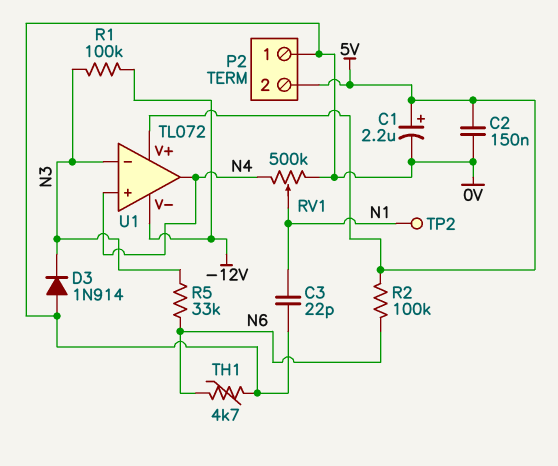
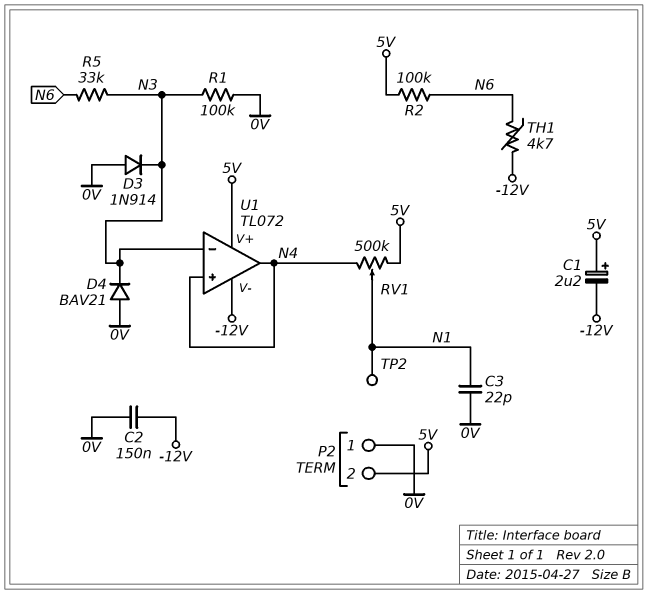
C1: 2.2uF (plus 5V, minus 0V) -> 2.2uF (plus 5V, minus -12V)
C2: 150nF (0V, 5V) -> 150nF (-12V, 0V)
D4: none -> diode BAV21 (A 0V, K N3)
R1: 100k (-12V, N3) -> 100k (0V, N3)
RV1: 500k (0V, N4, wiper N1) -> 500k (5V, N4, wiper N1)
TH1: 4.7k (0V, N6) -> 4.7k (-12V, N6)

